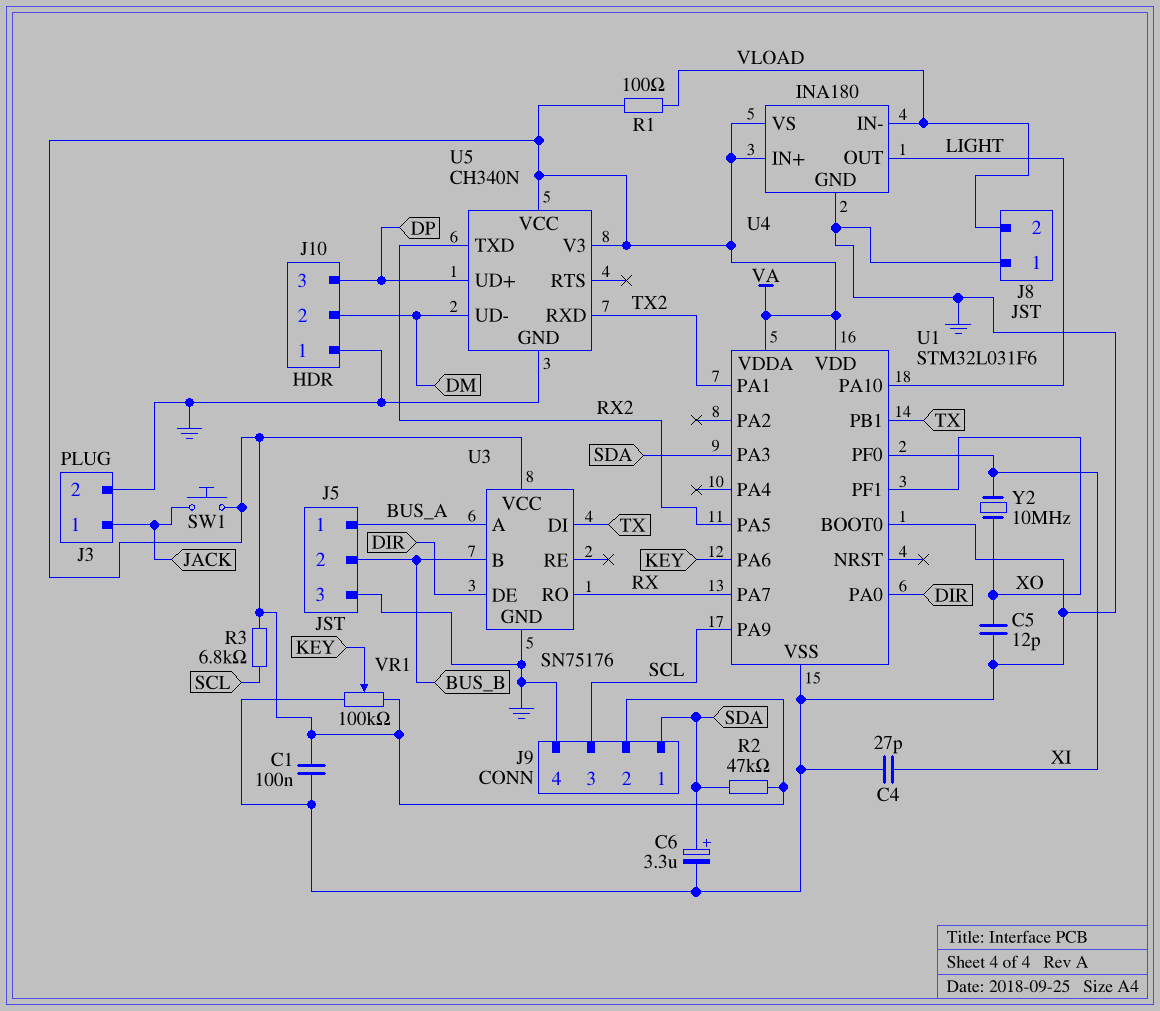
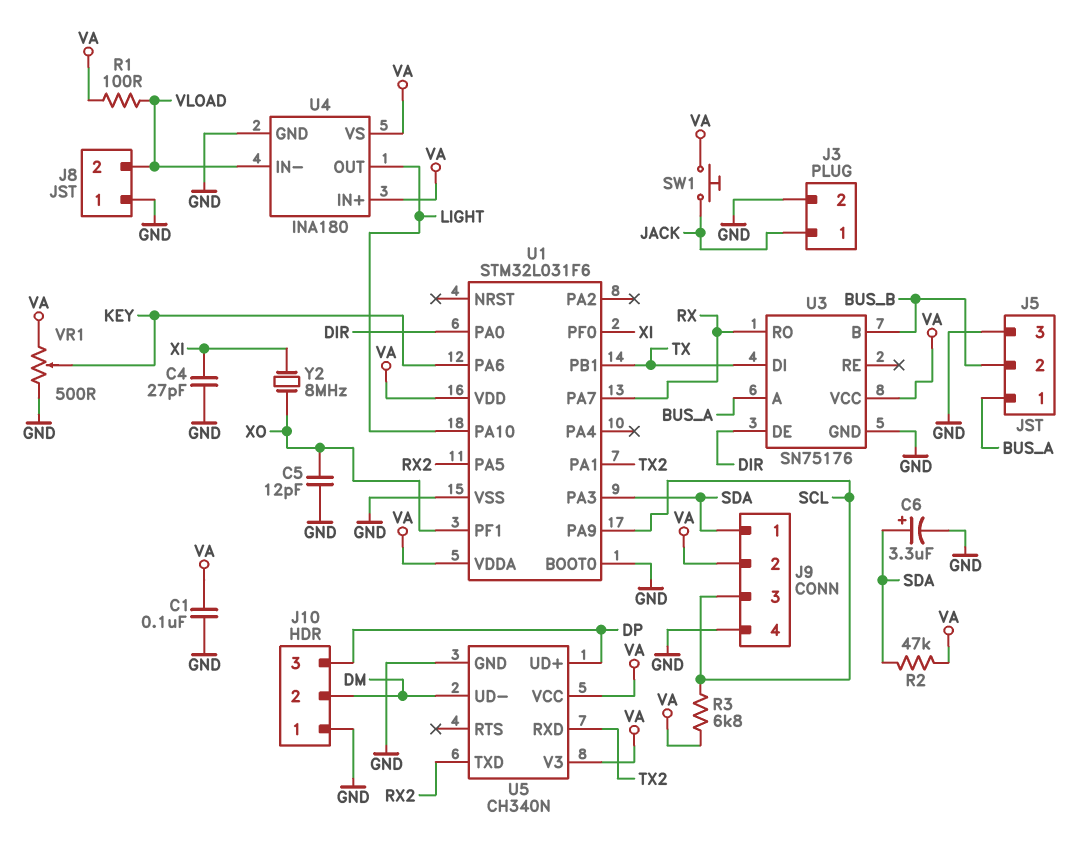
VR1: 100k (GND, VA, wiper KEY) -> 500 (GND, VA, wiper KEY)
Y2: 10MHz (XI, XO) -> 8MHz (XI, XO)

